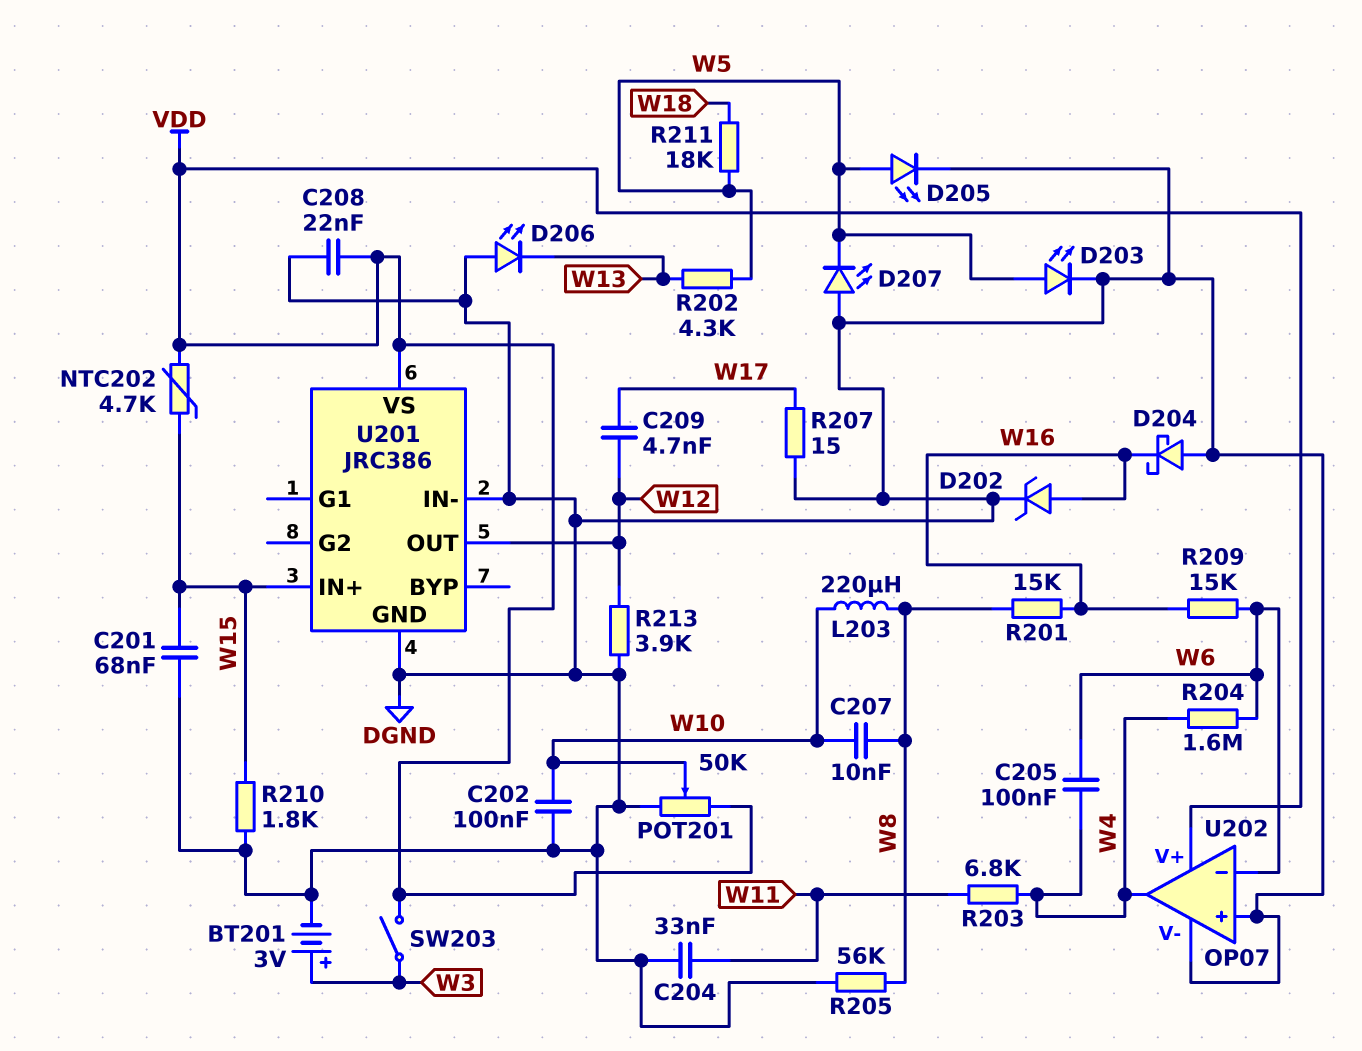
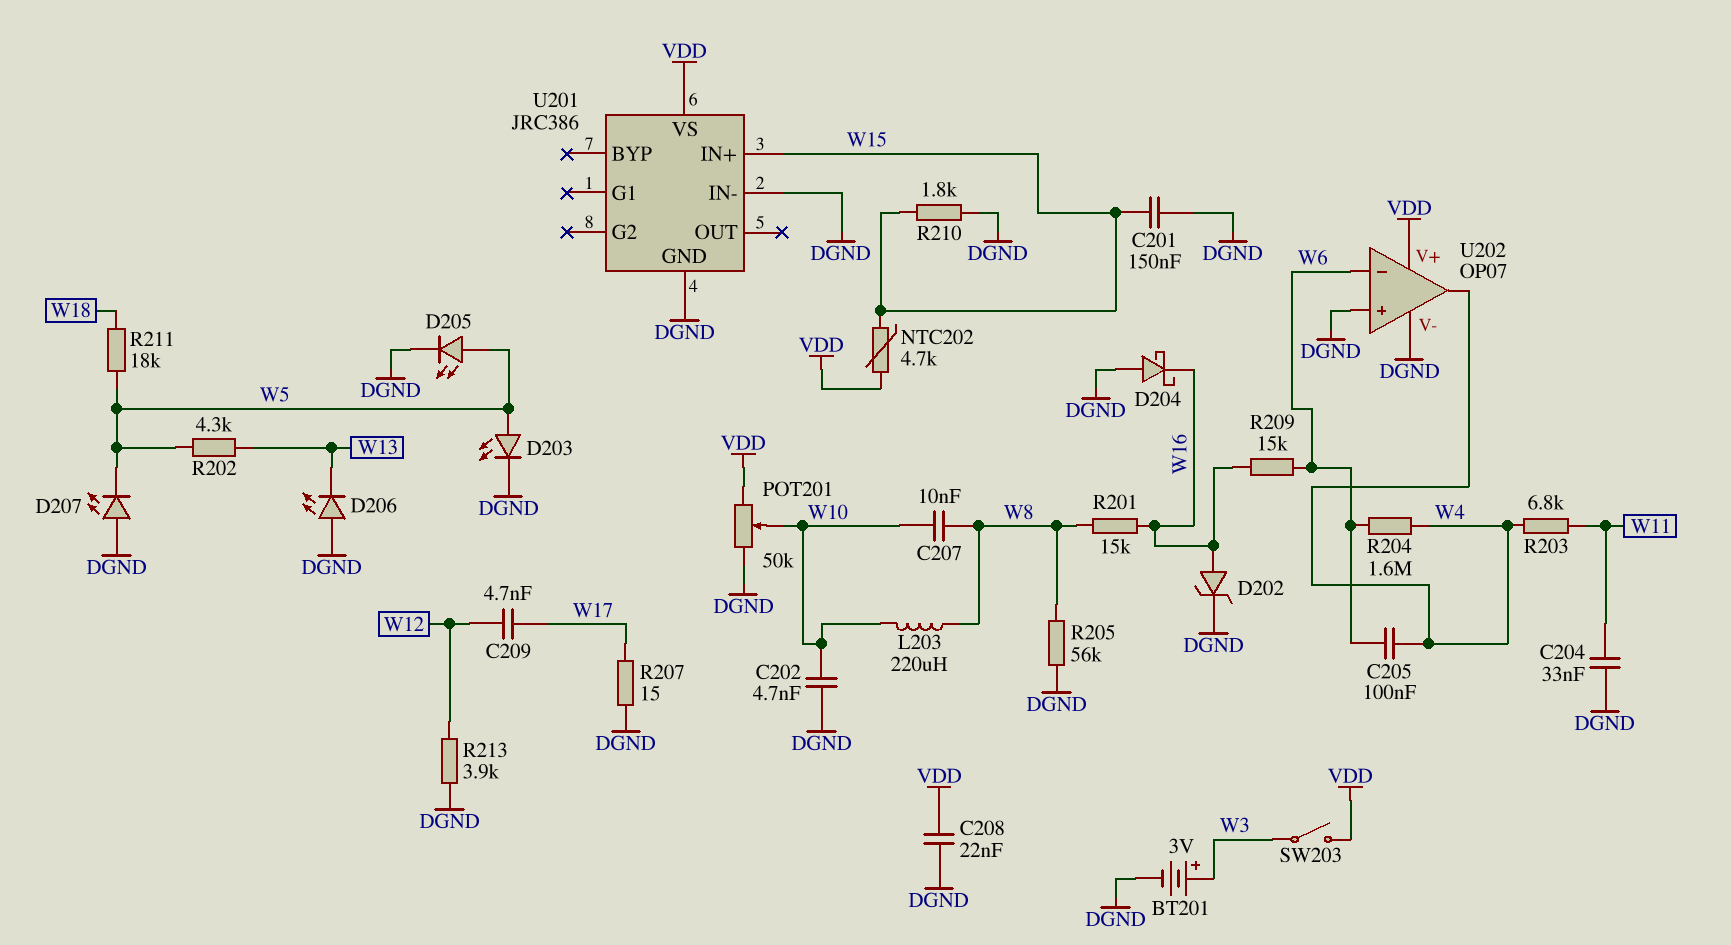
C201: 68nF (DGND, W15) -> 150nF (DGND, W15)
C202: 100nF (DGND, W10) -> 4.7nF (DGND, W10)
U201 pin OUT: W12 -> none

